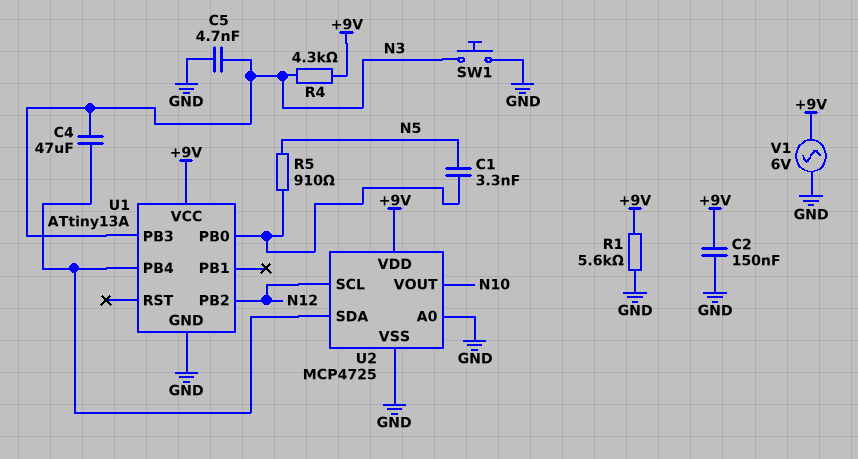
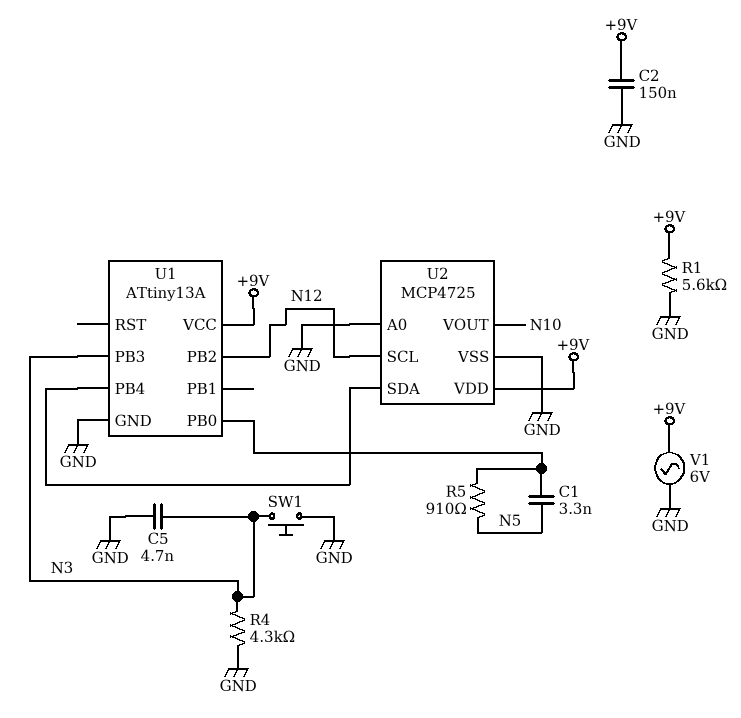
C4: 47uF (N3, U1/PB4) -> none
R4: 4.3k (+9V, N3) -> 4.3k (GND, N3)

